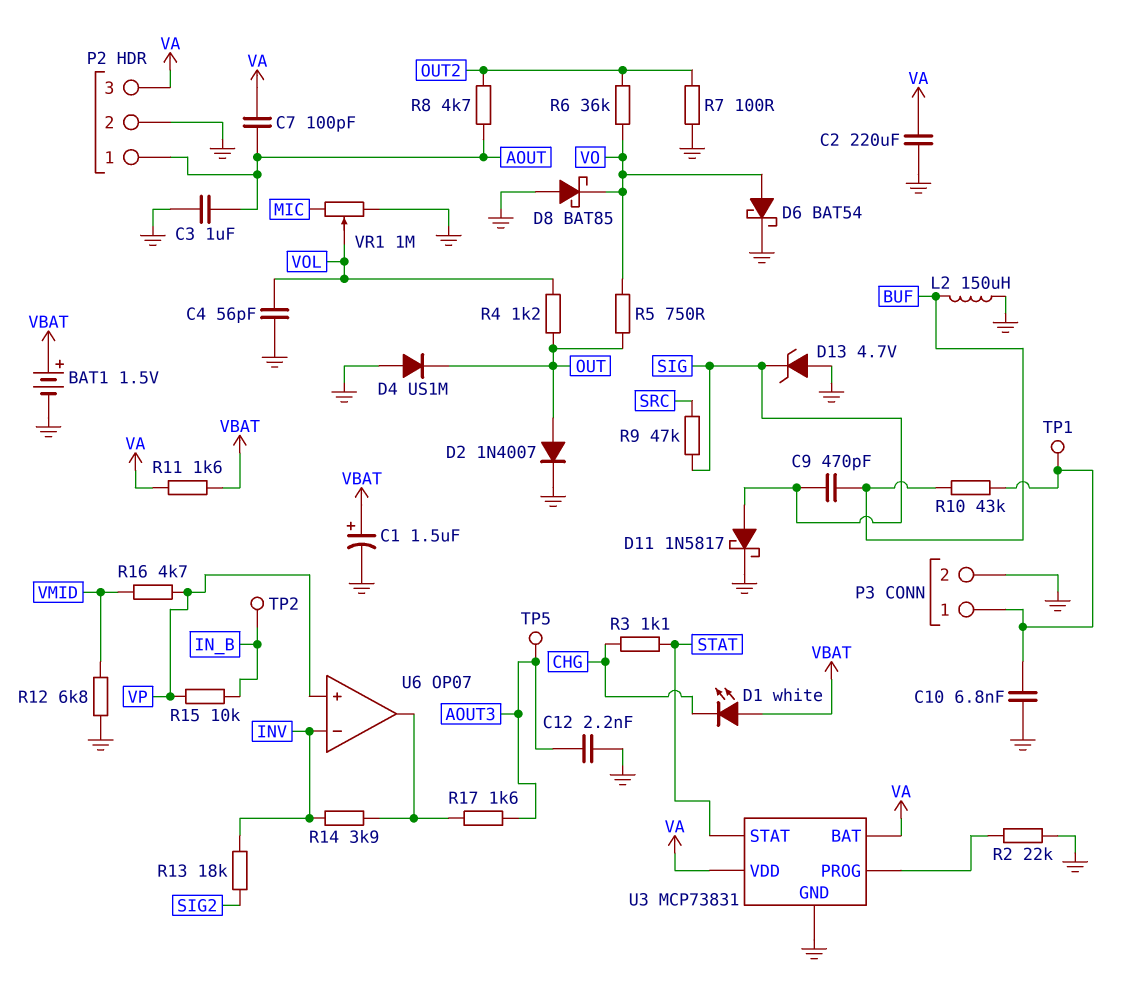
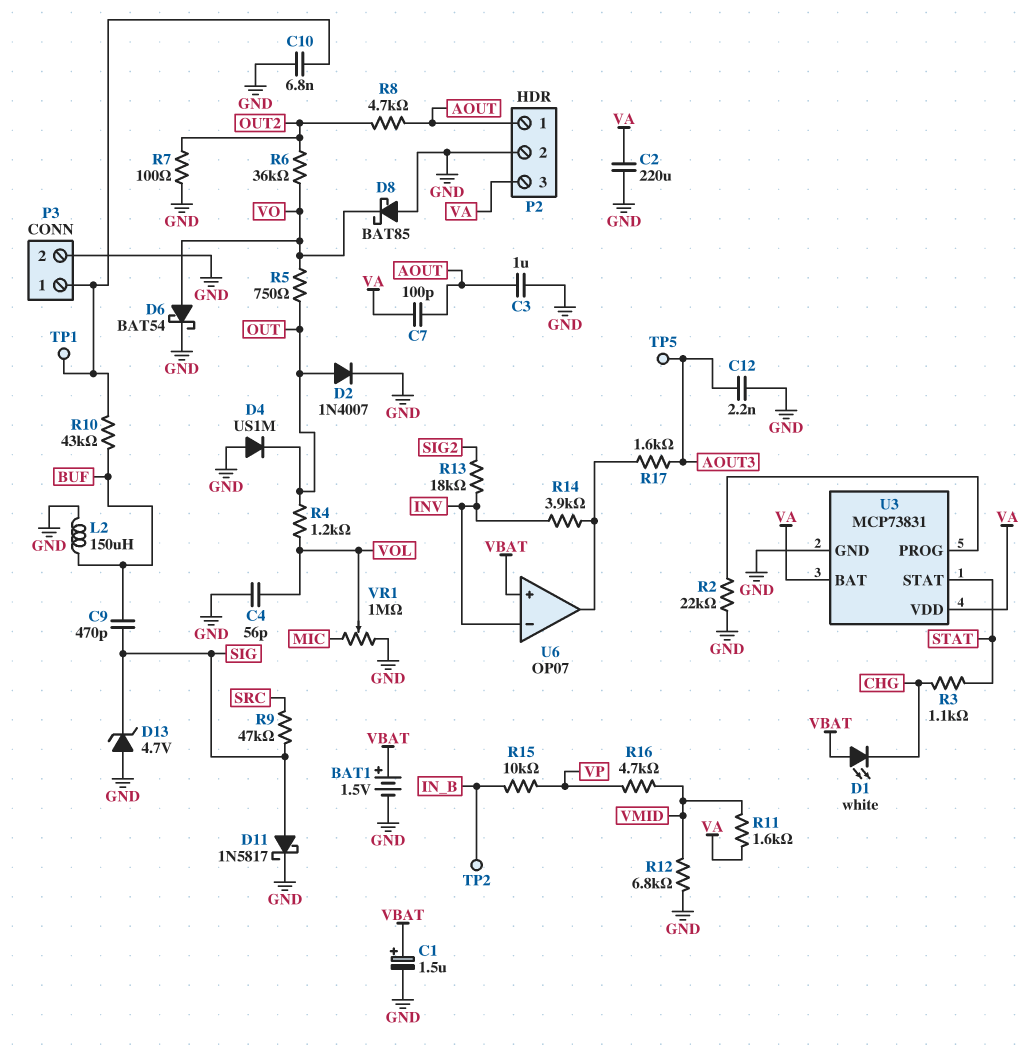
R11: 1.6k (VA, VBAT) -> 1.6k (VA, VMID)
U6 pin in+: VP -> VBAT

